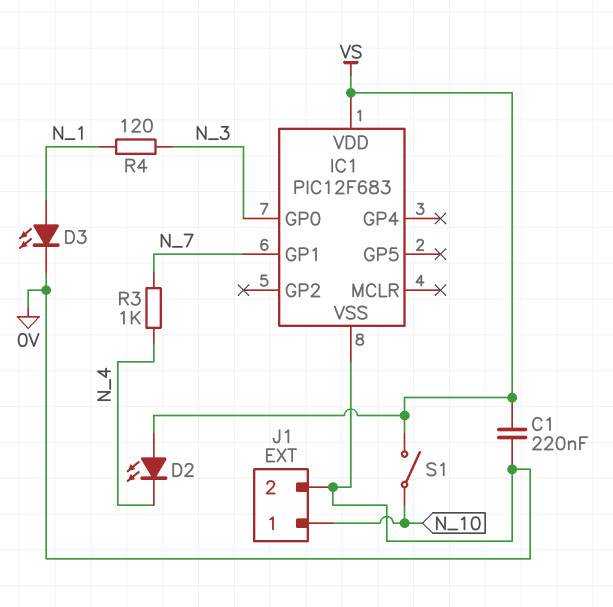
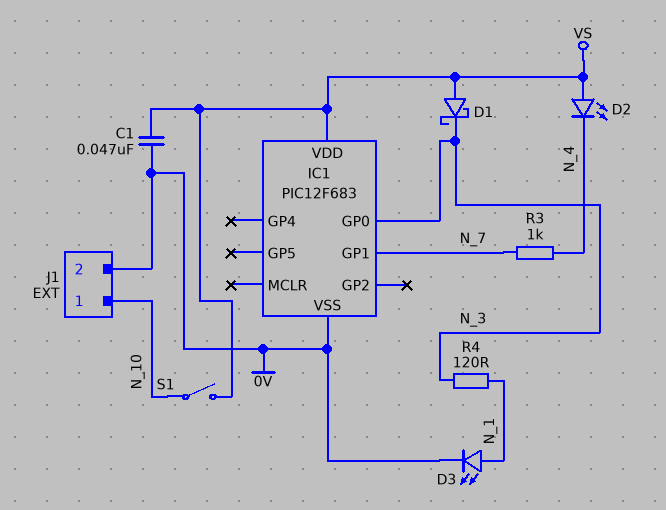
C1: 220nF (0V, VS) -> 47nF (0V, VS)
D1: none -> schottky (A VS, K N_3)

